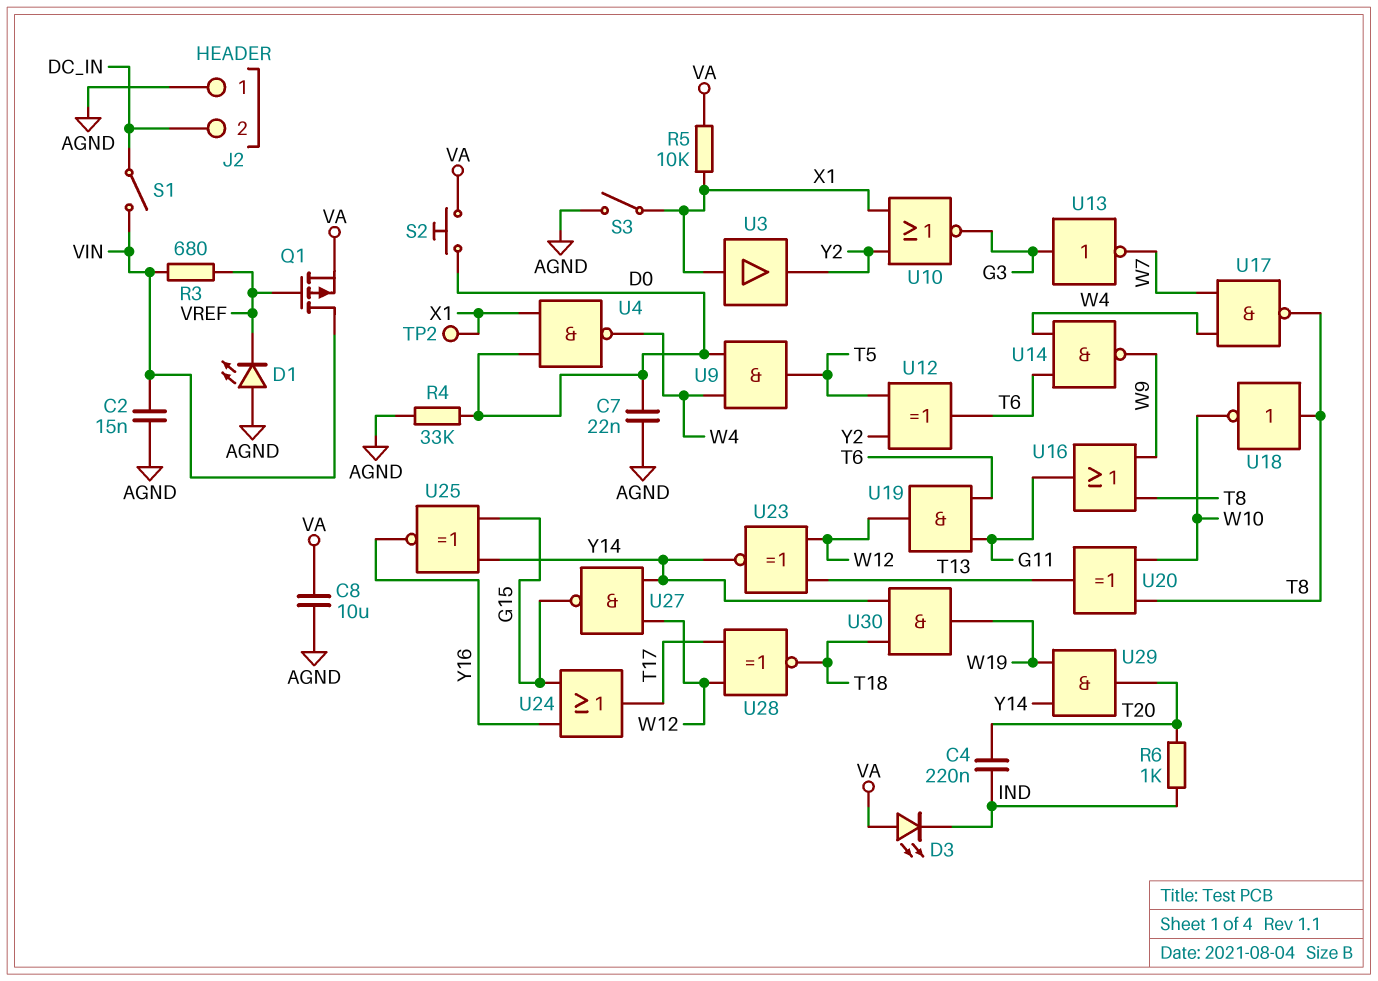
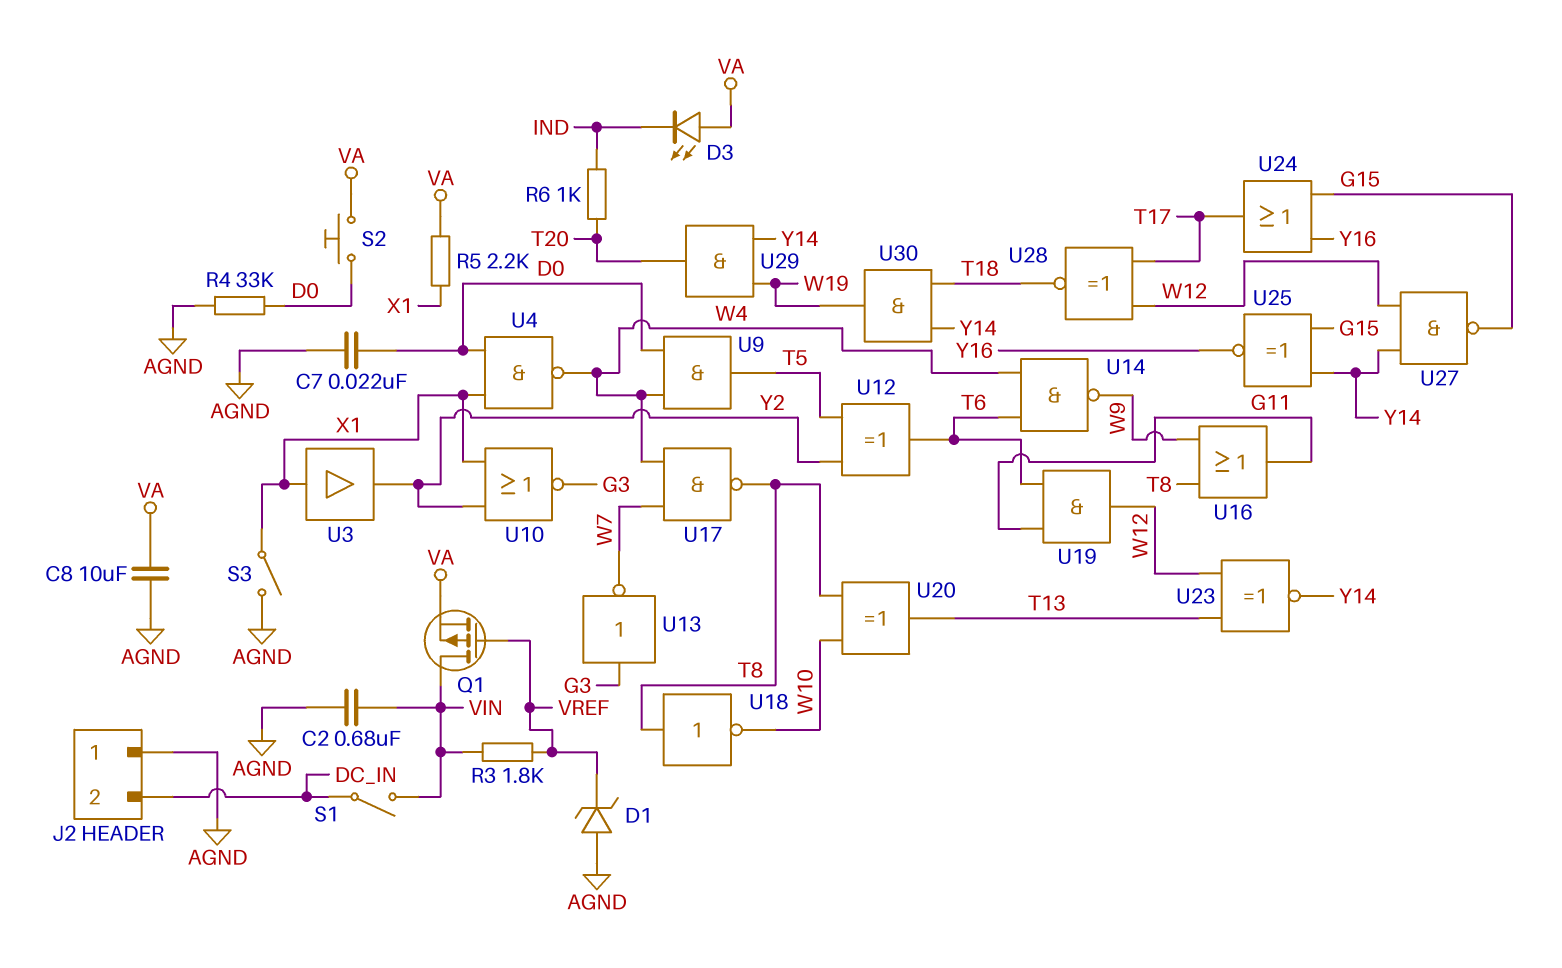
C2: 15nF (AGND, VIN) -> 680nF (AGND, VIN)
C4: 220nF (IND, T20) -> none
D1: LED (A AGND, K VREF) -> zener (A AGND, K VREF)
R3: 680 (VIN, VREF) -> 1.8k (VIN, VREF)
R5: 10k (VA, X1) -> 2.2k (VA, X1)
TP2: test point (X1) -> none

